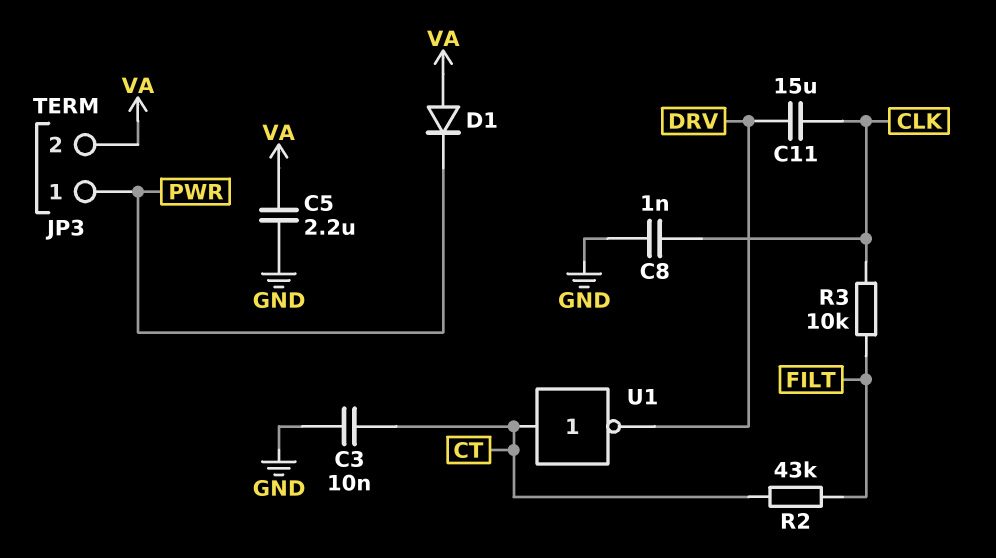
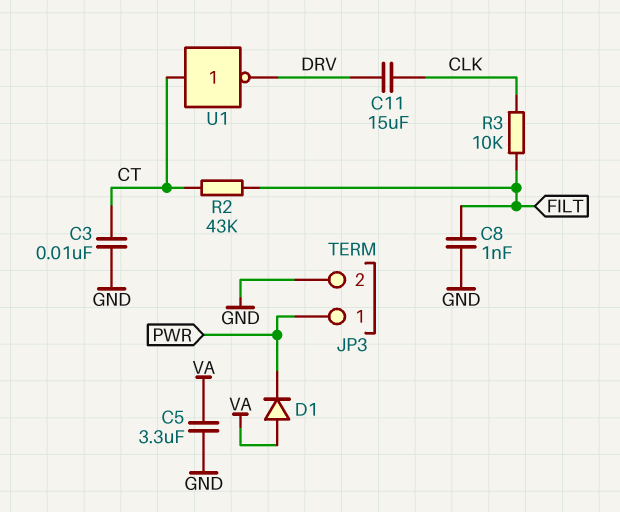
C5: 2.2uF (GND, VA) -> 3.3uF (GND, VA)
C8: 1nF (CLK, GND) -> 1nF (FILT, GND)
JP3 pin 2: VA -> GND

